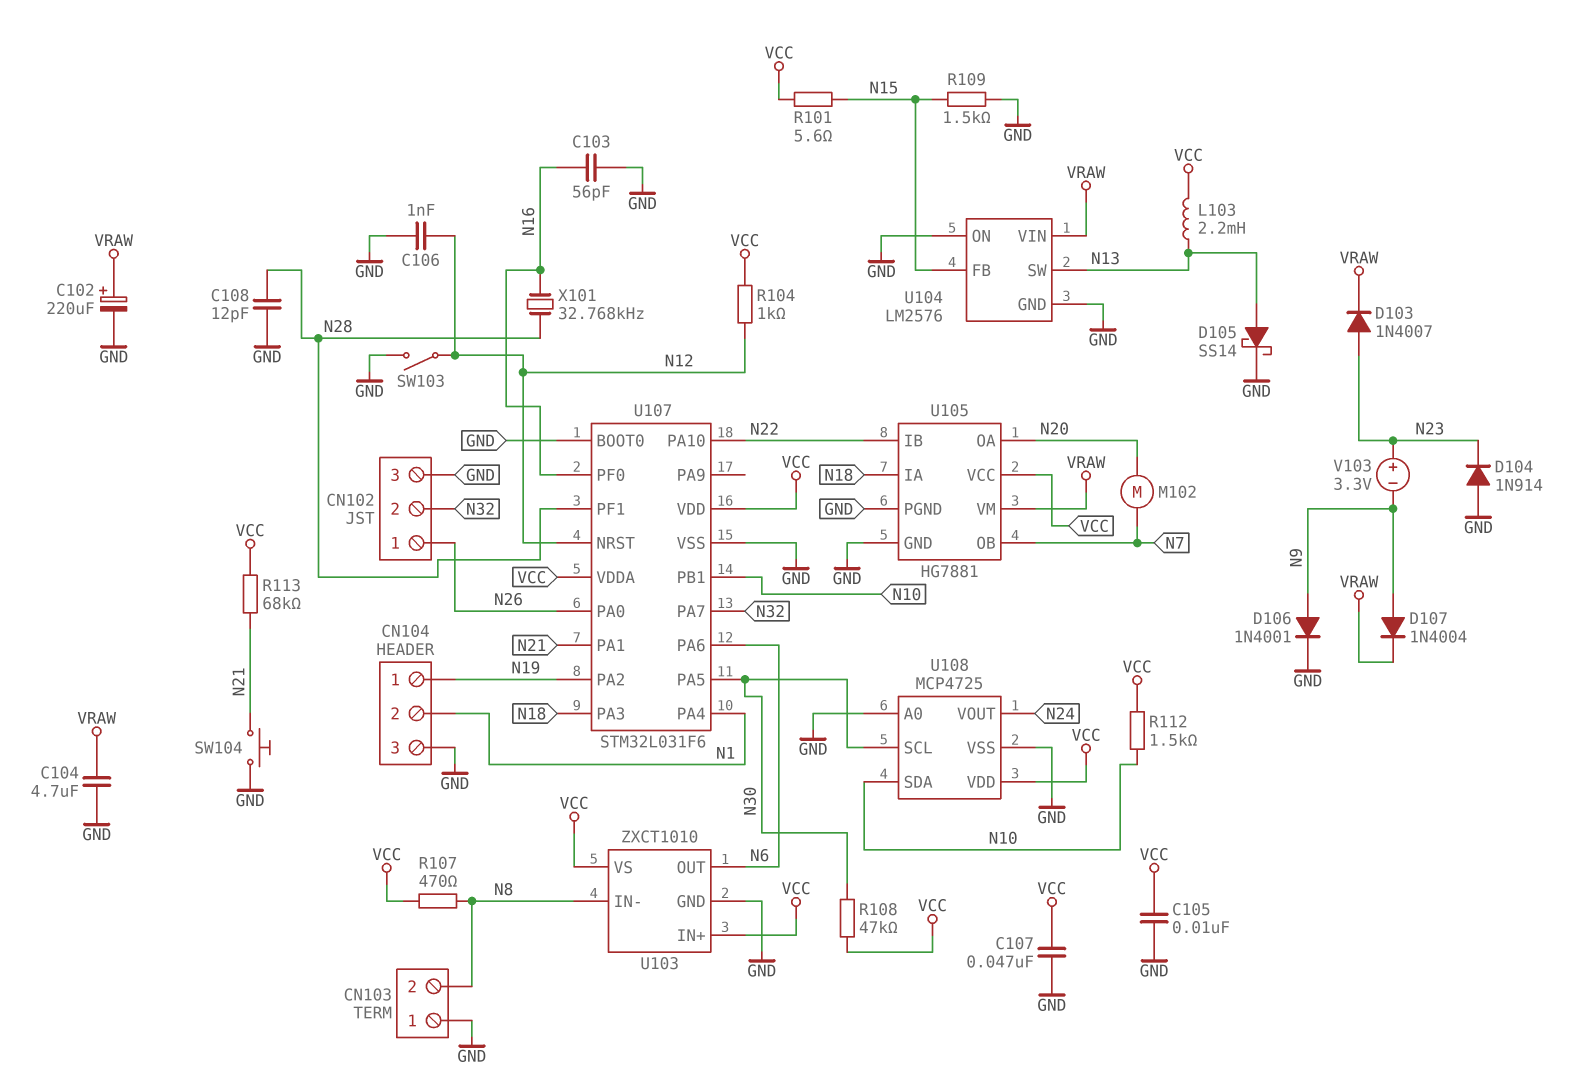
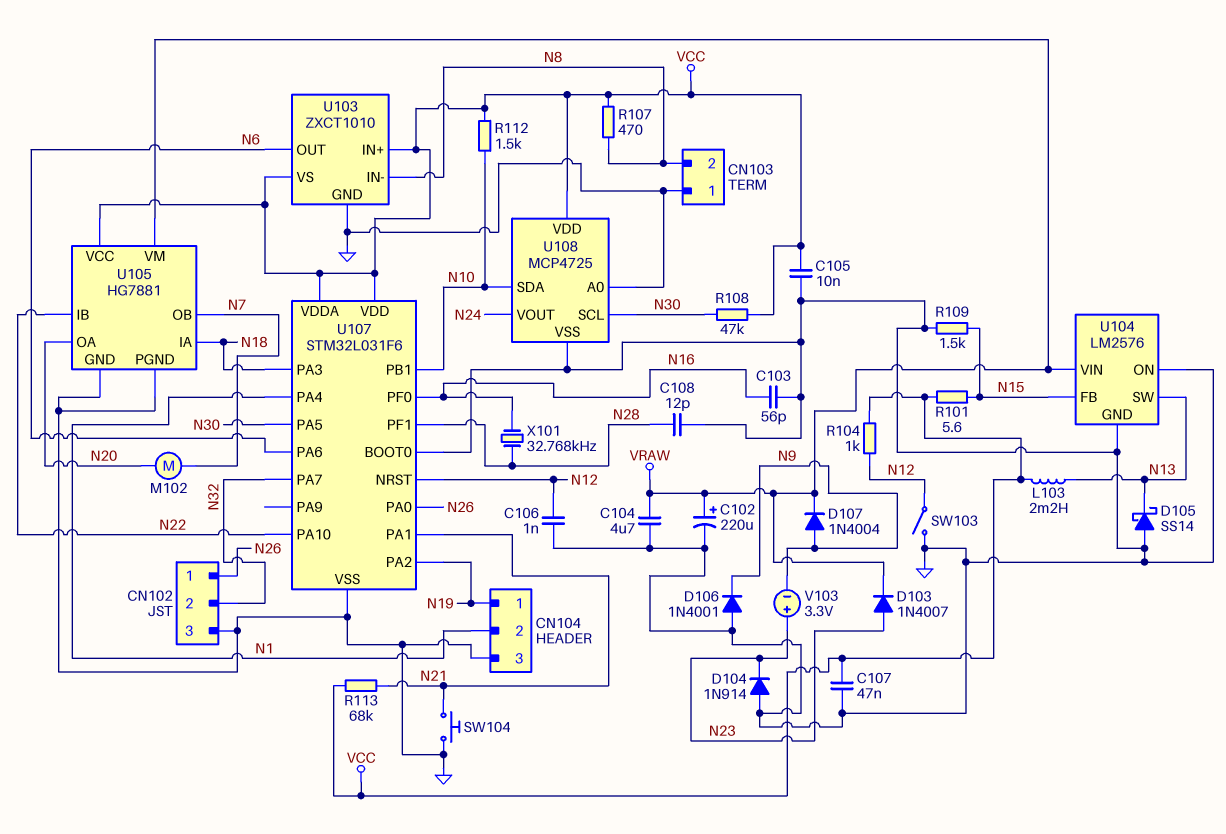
D105: schottky SS14 (A N13, K GND) -> schottky SS14 (A GND, K N13)
D106: diode 1N4001 (A N9, K GND) -> diode 1N4001 (A GND, K N9)

